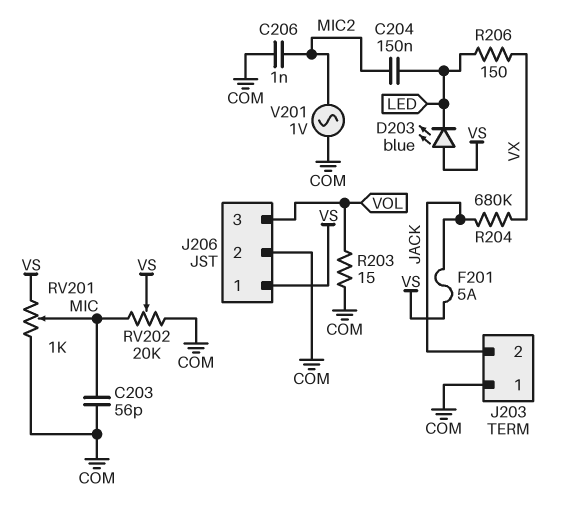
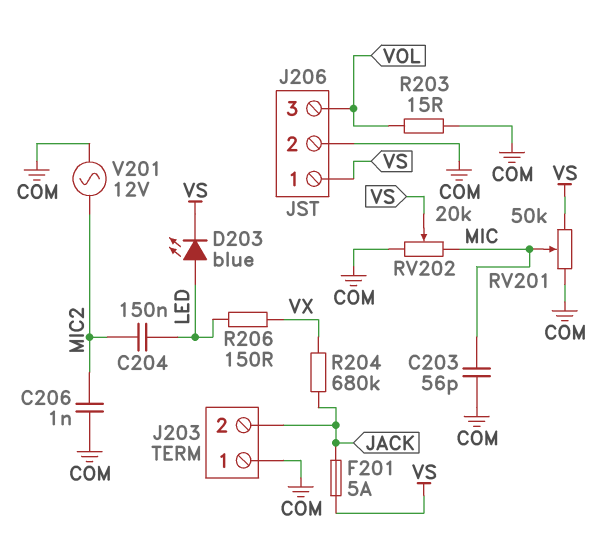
D203: LED blue (A VS, K LED) -> LED blue (A LED, K VS)
RV201: 1k (COM, VS, wiper MIC) -> 50k (COM, VS, wiper MIC)
V201: AC 1V (COM, MIC2) -> AC 12V (COM, MIC2)

